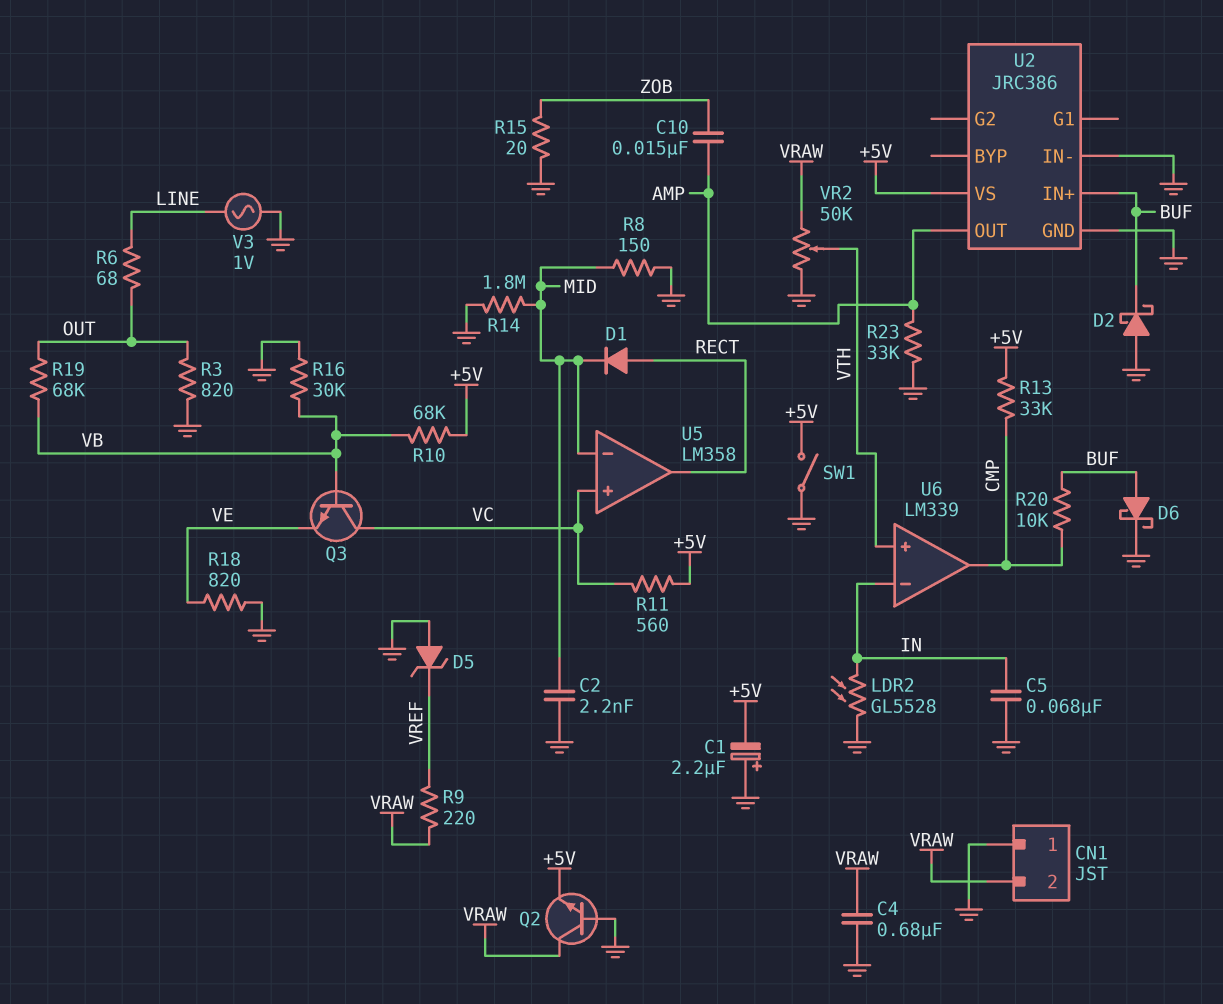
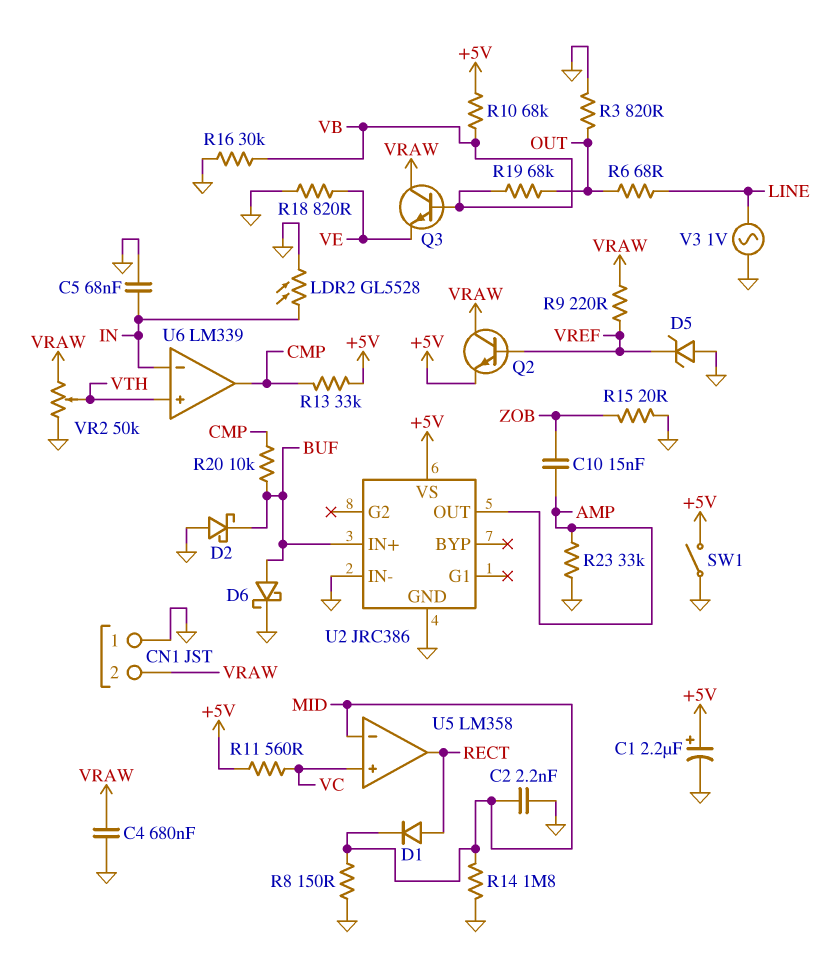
C1: 2.2uF (plus GND, minus +5V) -> 2.2uF (plus +5V, minus GND)
Q2: NPN (B GND, C VRAW, E +5V) -> NPN (B VREF, C VRAW, E +5V)
Q3: NPN (B VB, C VC, E VE) -> NPN (B VB, C VRAW, E VE)

